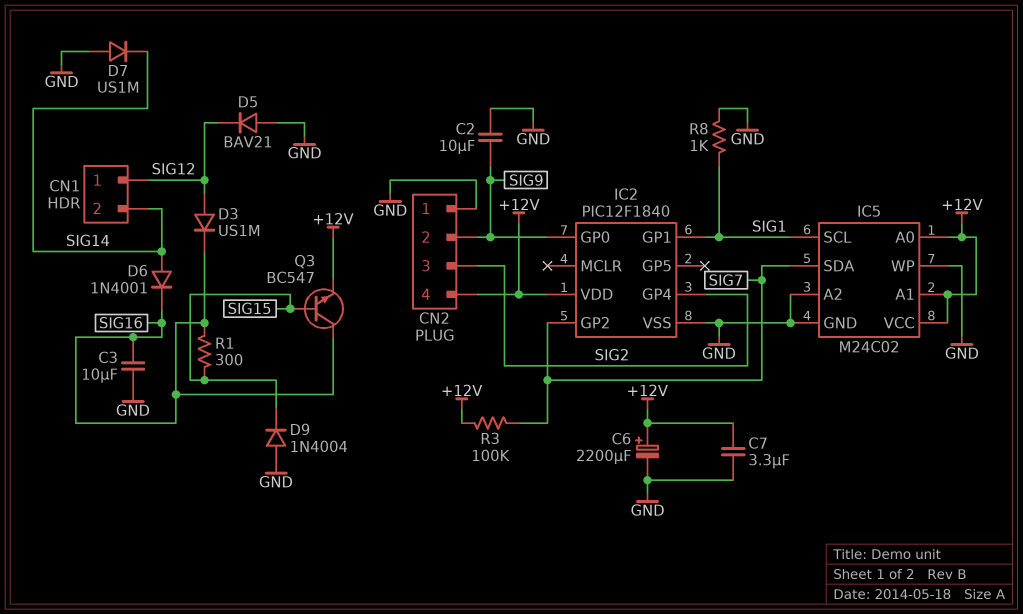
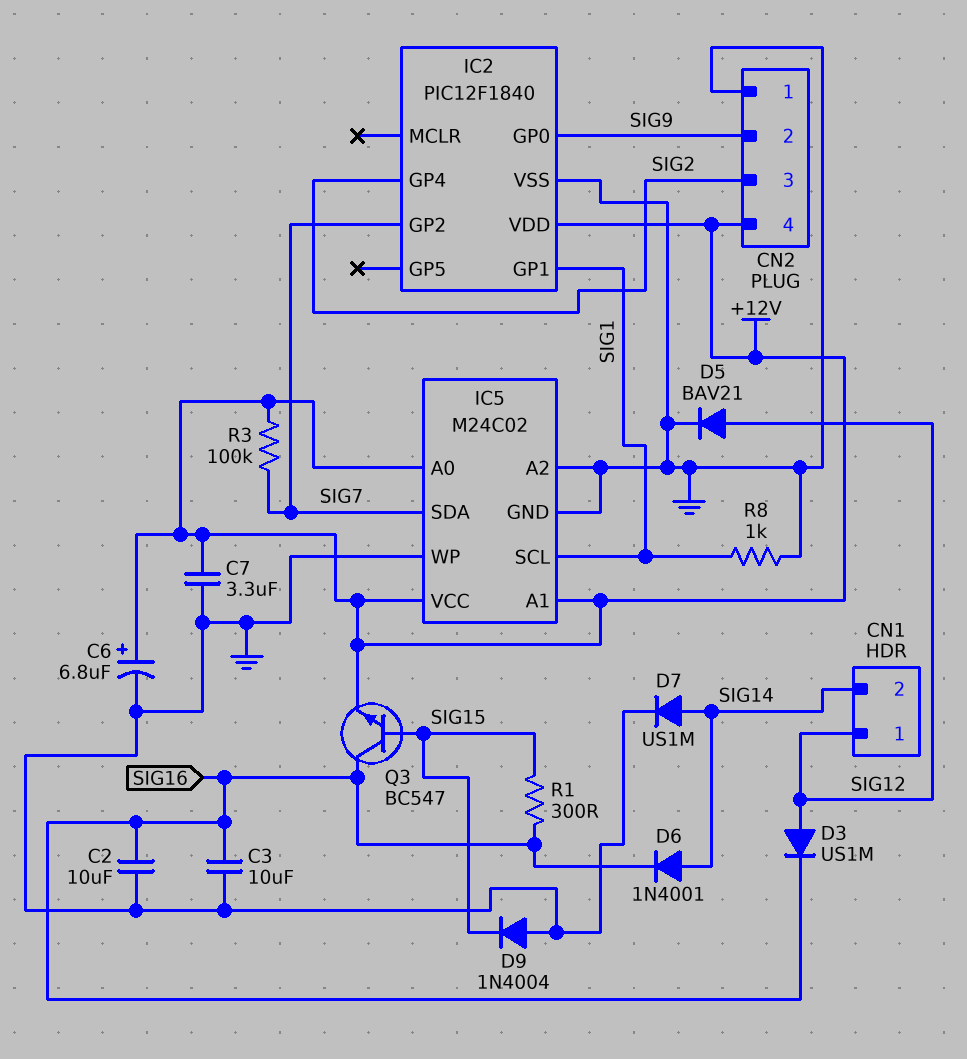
C2: 10uF (GND, SIG9) -> 10uF (GND, SIG16)
C6: 2200uF (plus +12V, minus GND) -> 6.8uF (plus +12V, minus GND)
D5: diode BAV21 (A GND, K SIG12) -> diode BAV21 (A SIG12, K GND)
D7: diode US1M (A GND, K SIG14) -> diode US1M (A SIG14, K GND)

